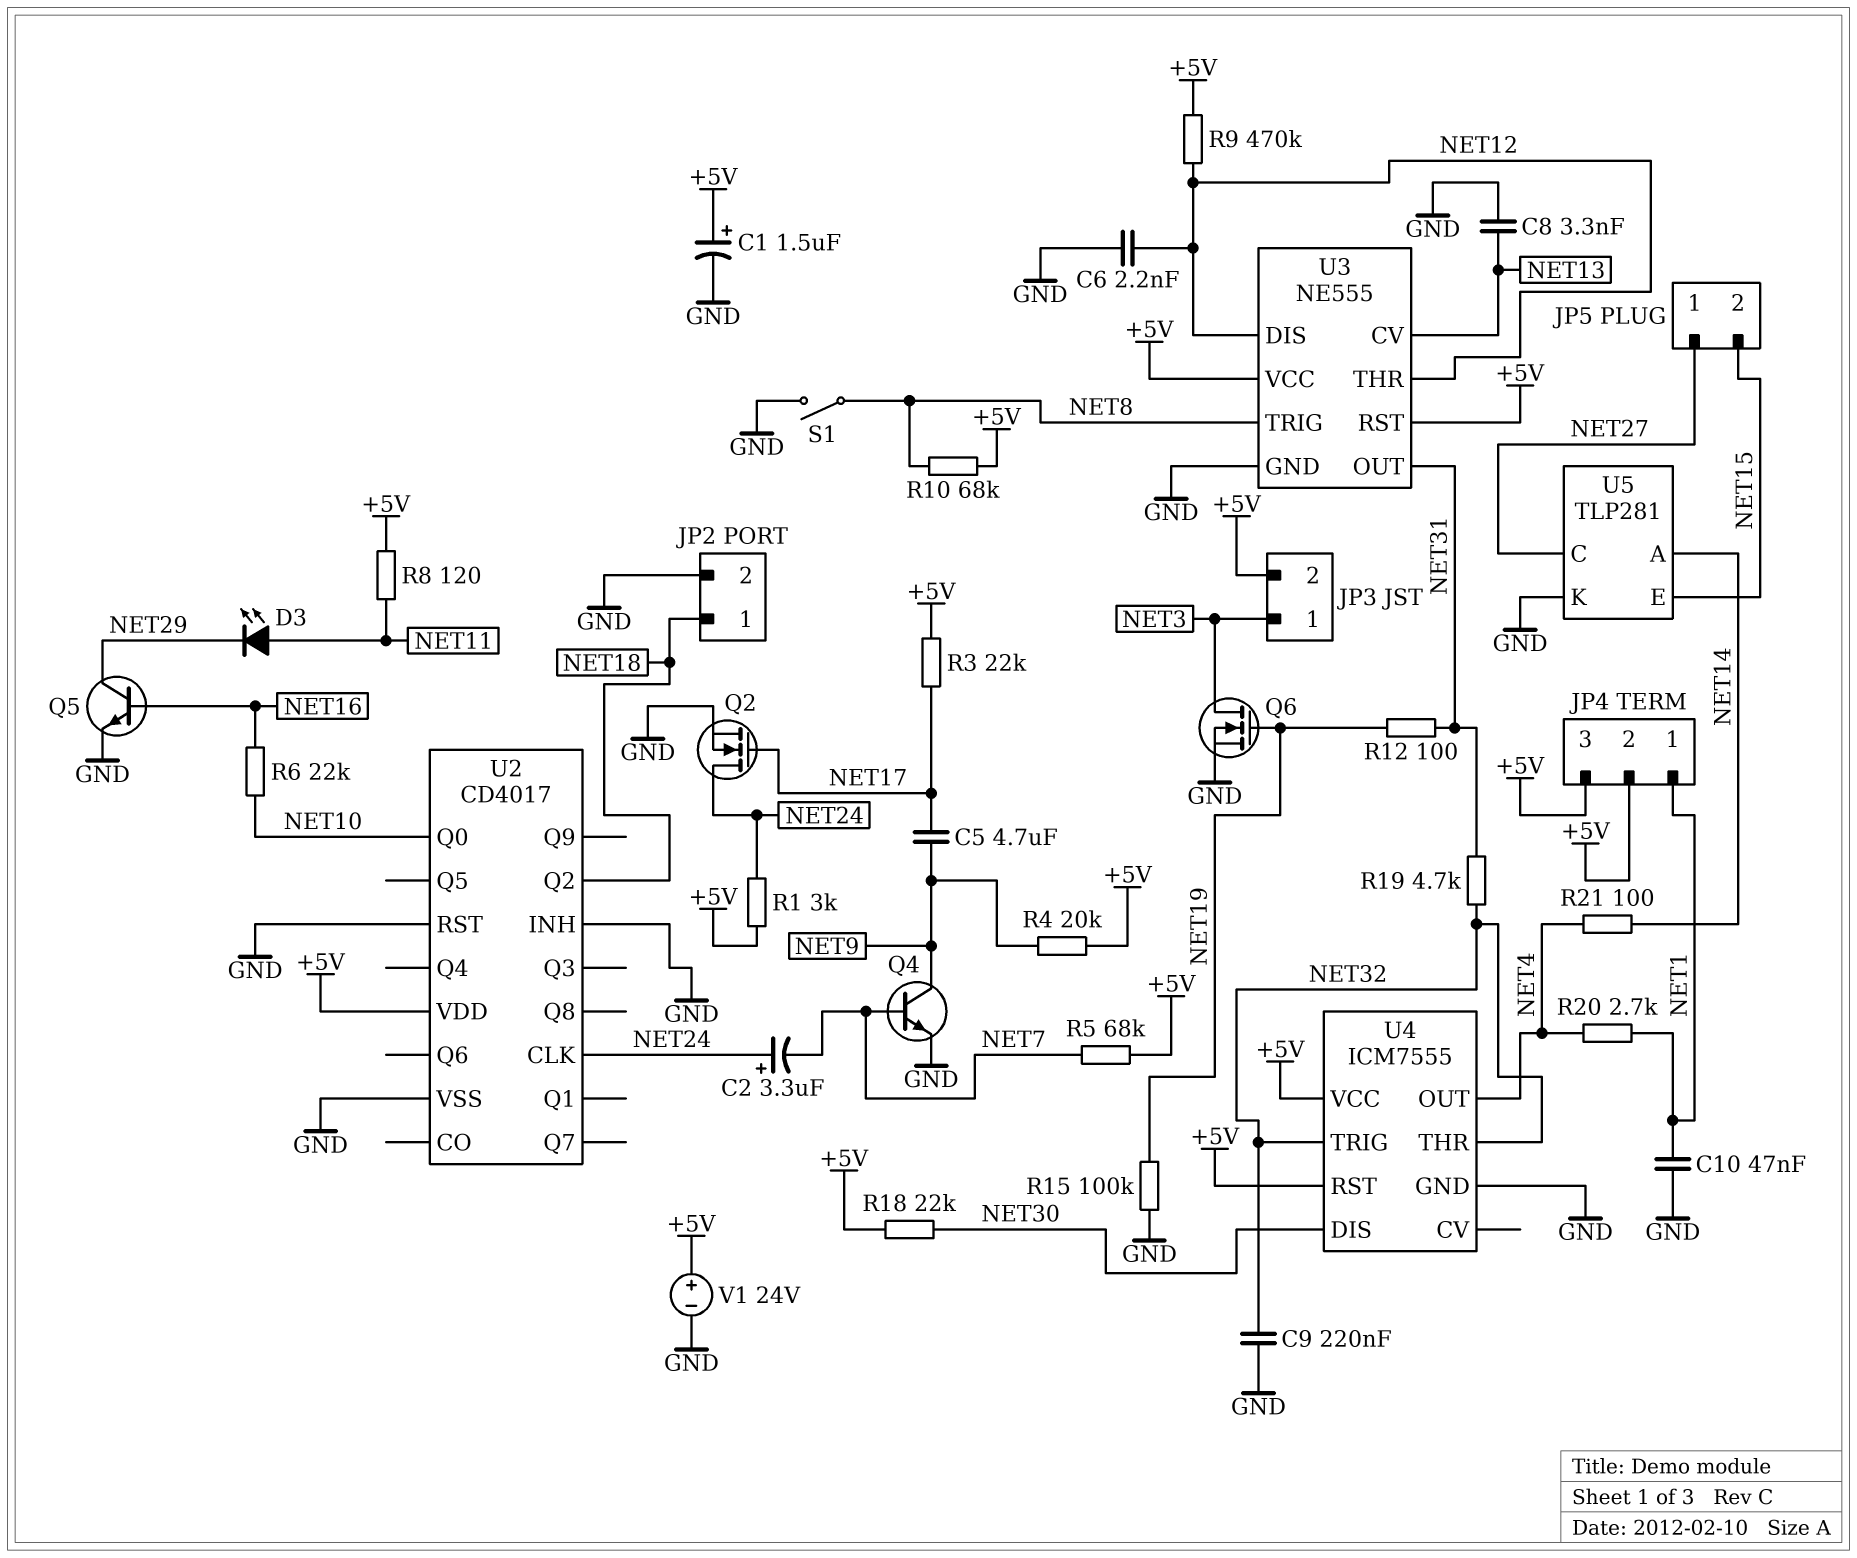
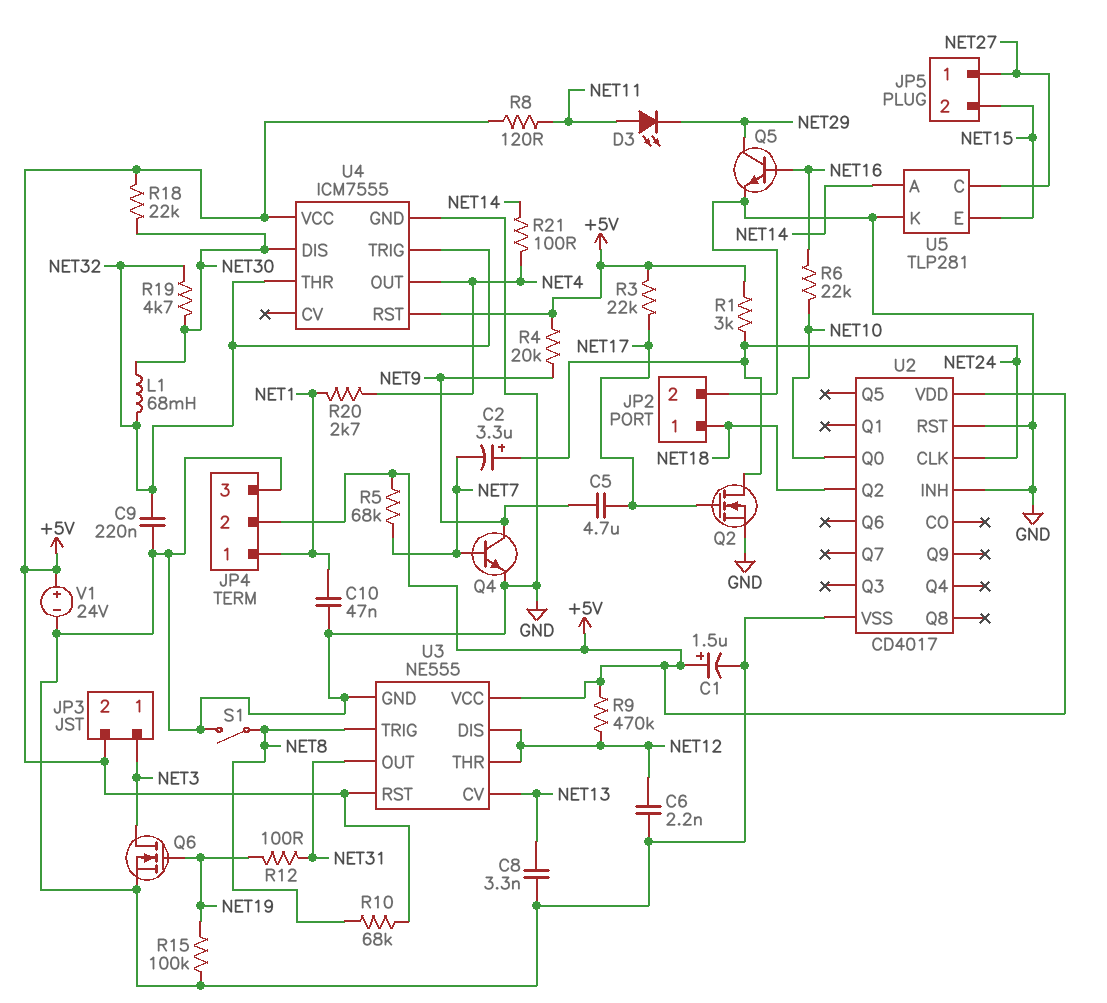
JP4 pin 3: +5V -> GND
L1: none -> 68mH (NET30, NET32)
R19: 4.7k (NET31, NET32) -> 4.7k (NET30, NET32)

